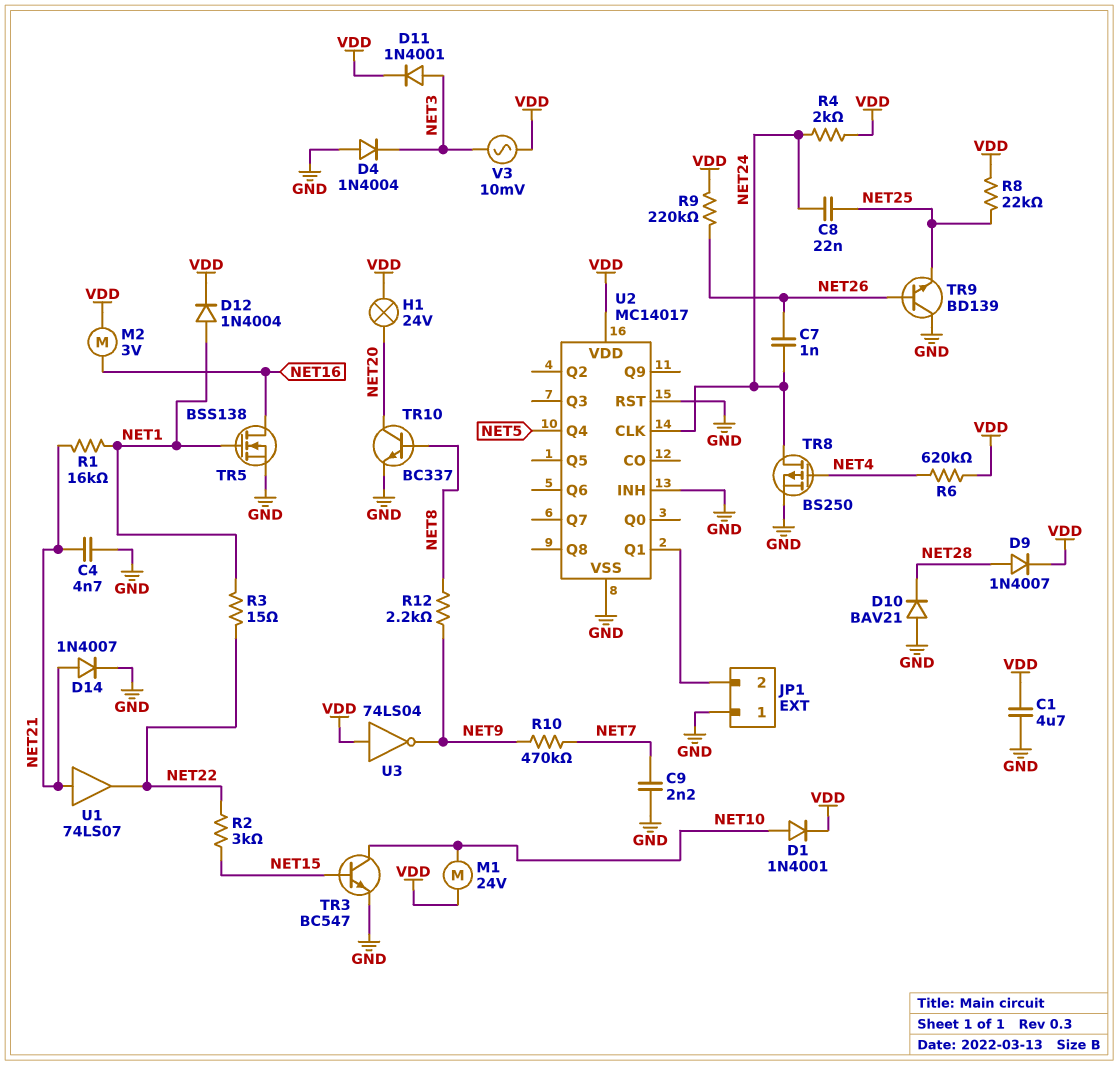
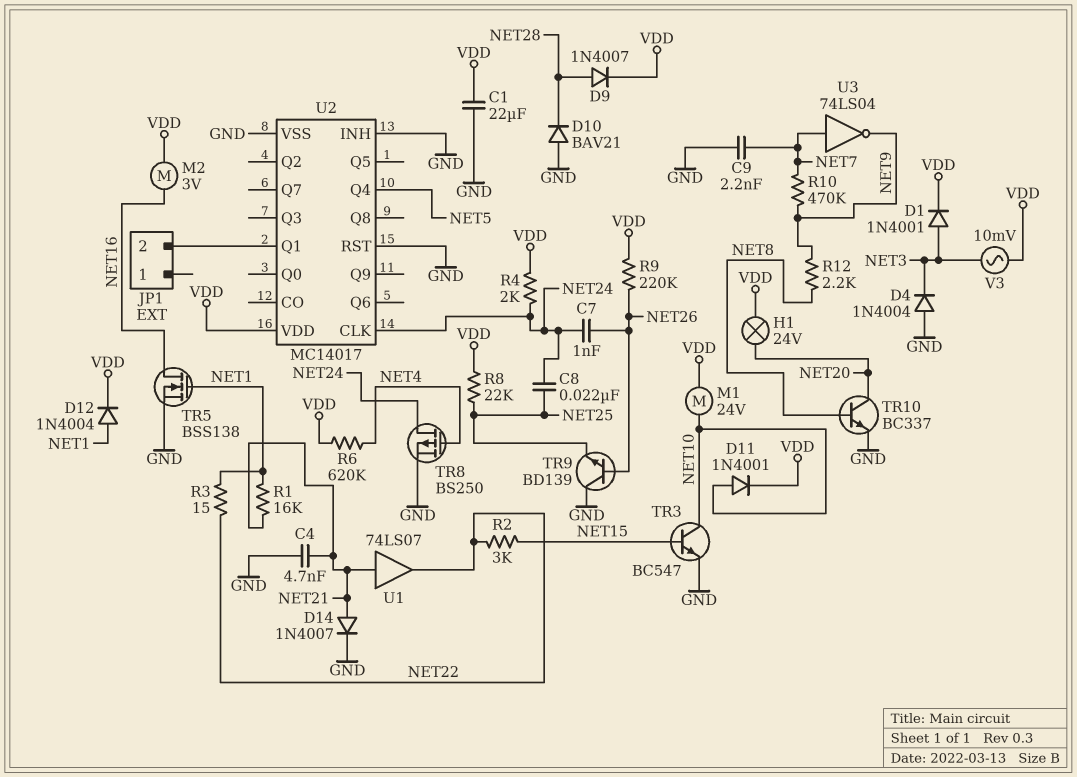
C1: 4.7uF (GND, VDD) -> 22uF (GND, VDD)
D1: diode 1N4001 (A NET10, K VDD) -> diode 1N4001 (A NET3, K VDD)
D11: diode 1N4001 (A NET3, K VDD) -> diode 1N4001 (A NET10, K VDD)
JP1 pin 1: GND -> none
U3: NOT 74LS04 (in VDD, out NET9) -> NOT 74LS04 (in NET7, out NET9)

